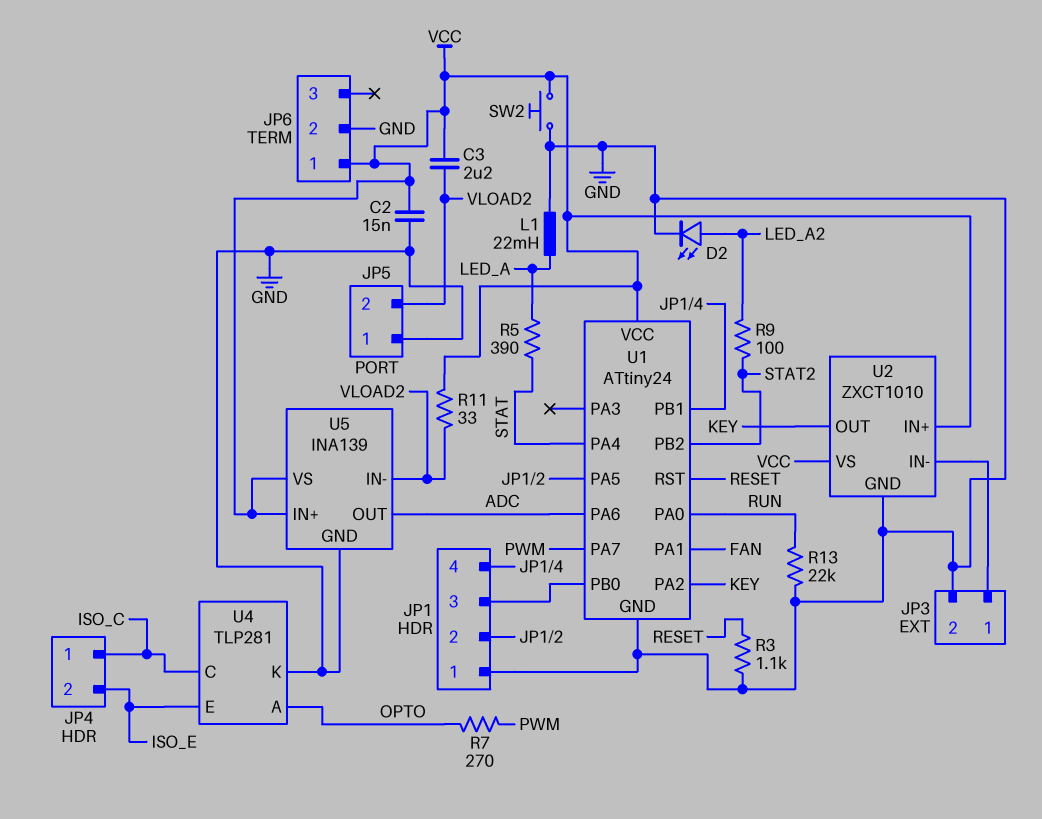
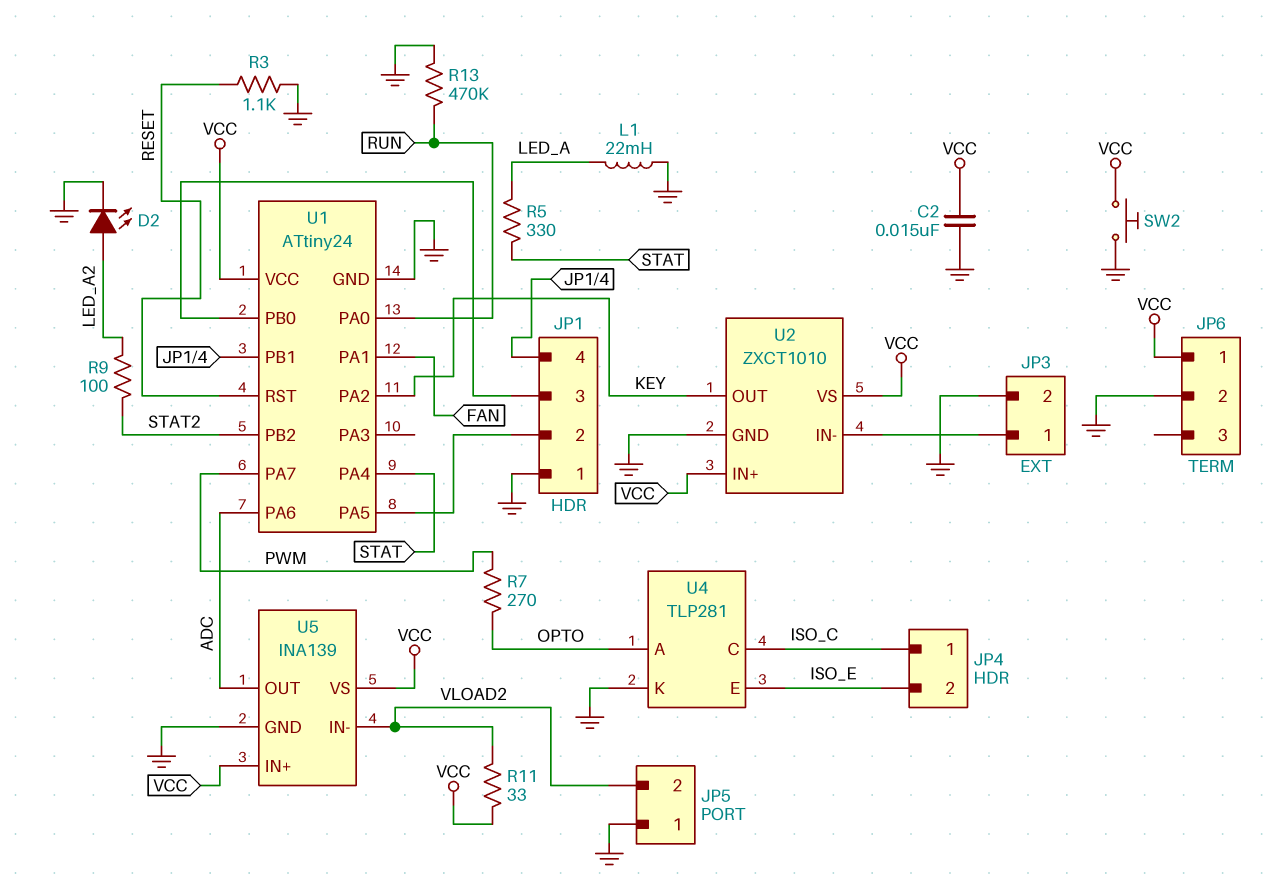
C3: 2.2uF (VCC, VLOAD2) -> none
R5: 390 (LED_A, STAT) -> 330 (LED_A, STAT)
R13: 22k (GND, RUN) -> 470k (GND, RUN)

